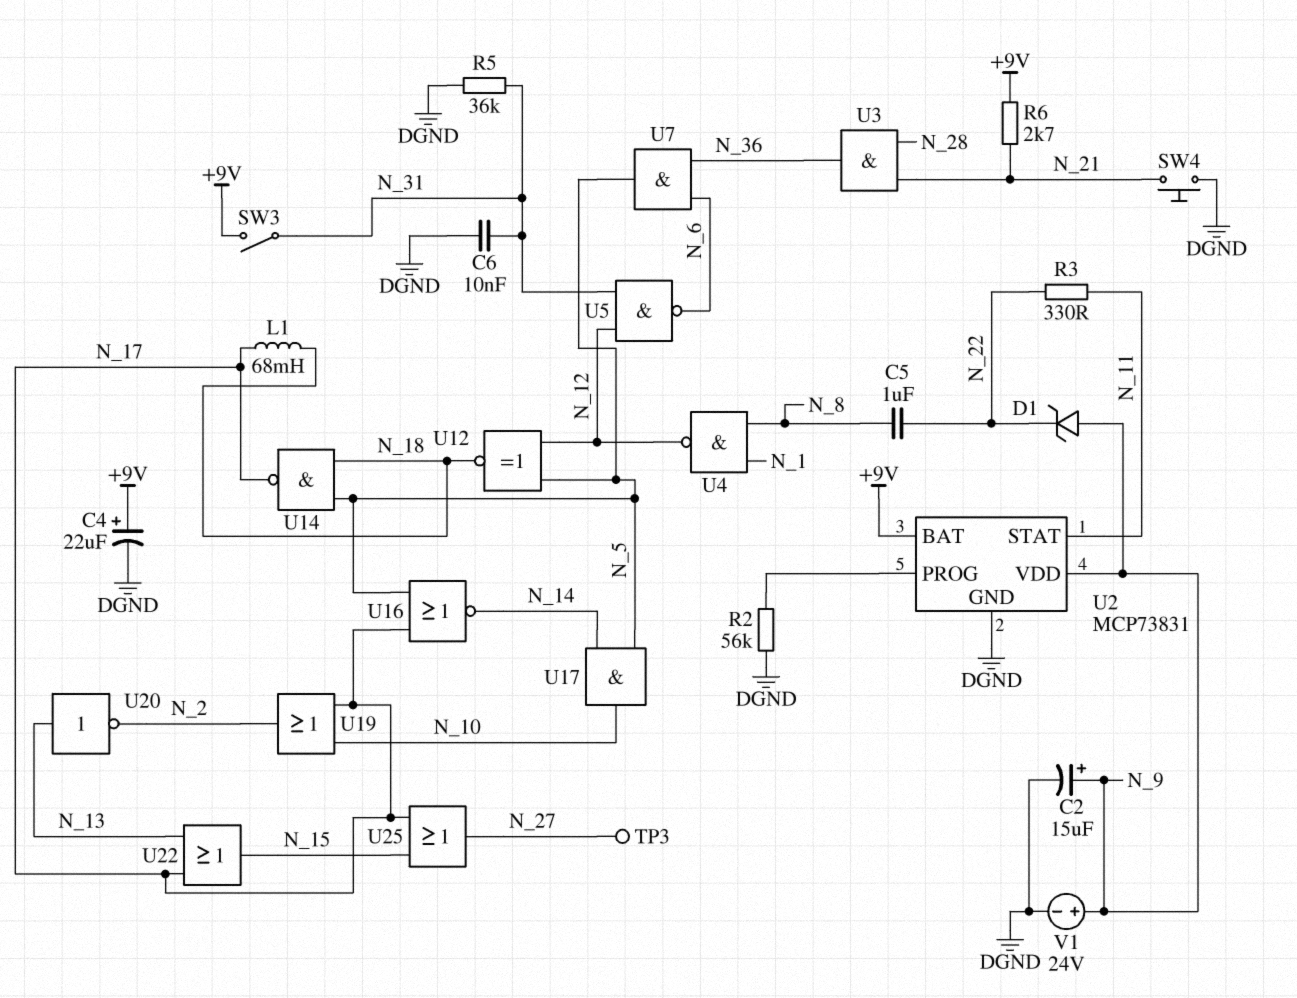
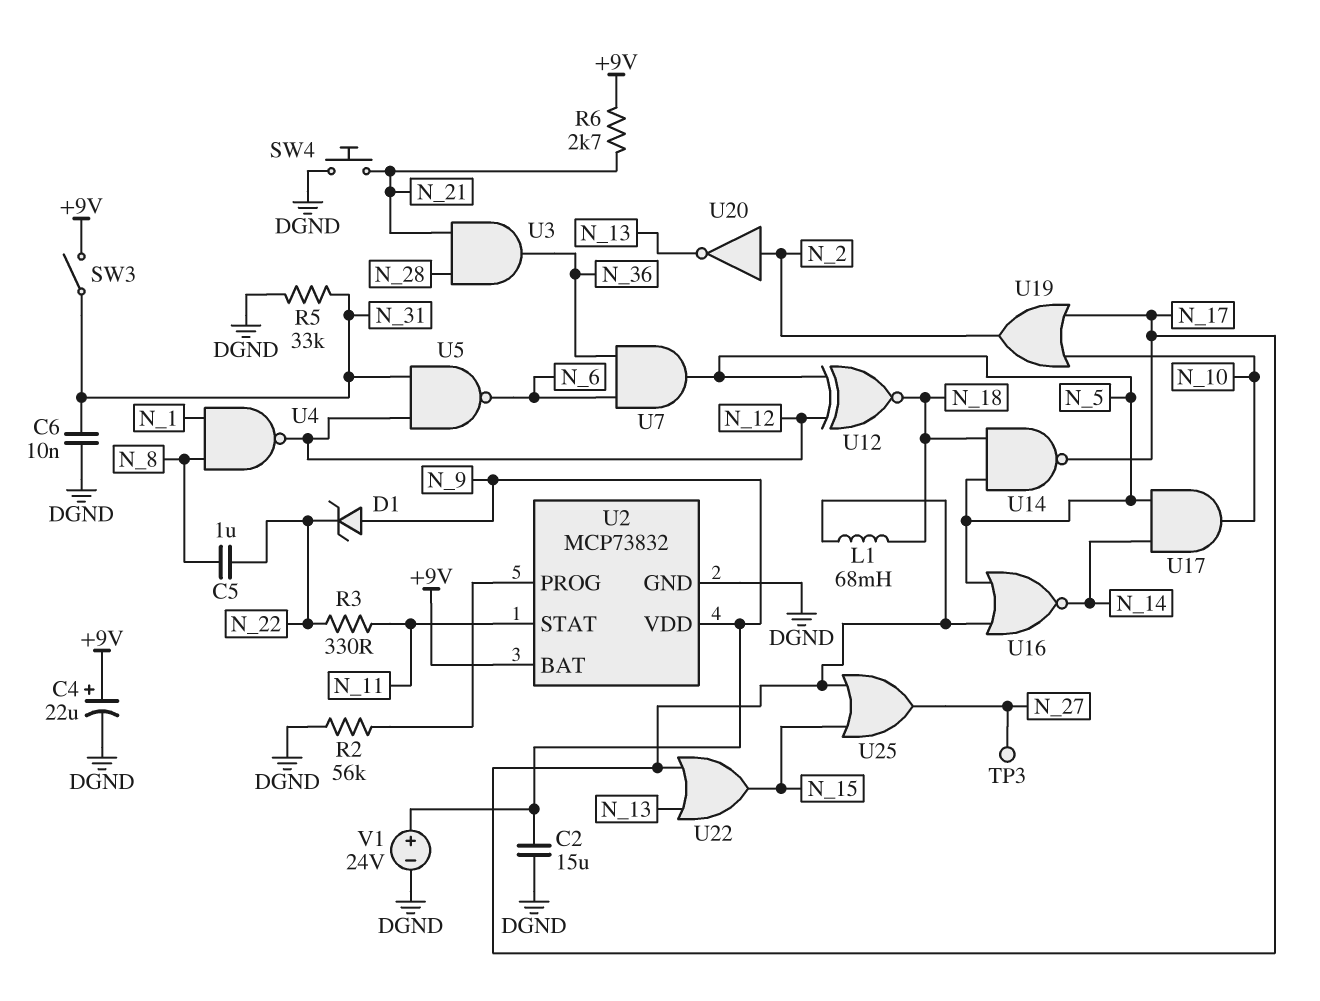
C2: 15uF (plus N_9, minus DGND) -> 15uF (DGND, N_9)
R5: 36k (DGND, N_31) -> 33k (DGND, N_31)
U2: MCP73831 -> MCP73832
U20: NOT (in N_13, out N_2) -> NOT (in N_2, out N_13)

